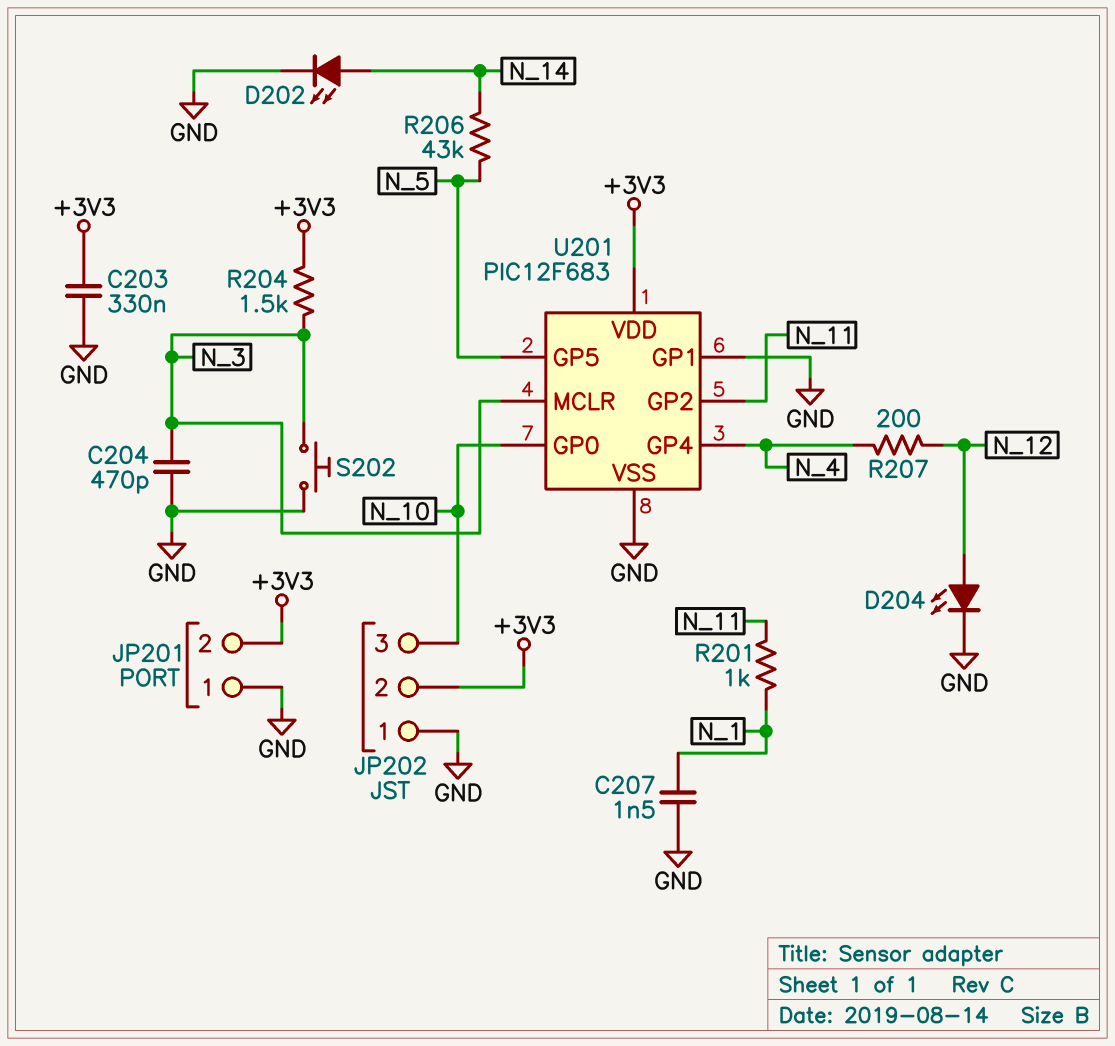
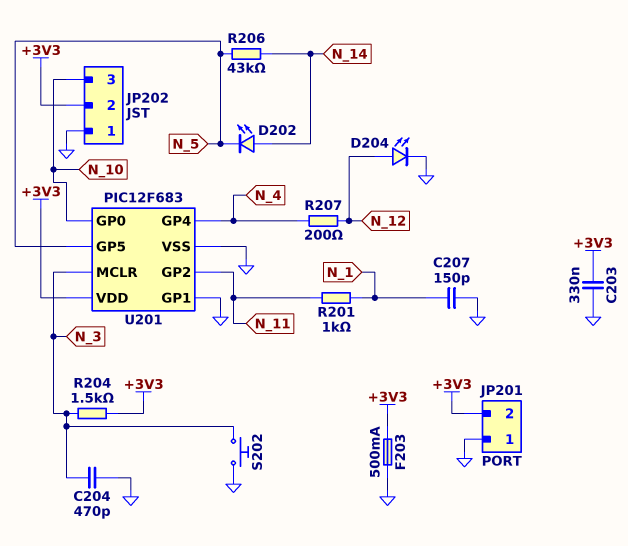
C207: 1.5nF (GND, N_1) -> 150pF (GND, N_1)
D202: LED (A N_14, K GND) -> LED (A N_14, K N_5)
F203: none -> 500mA (+3V3, GND)

